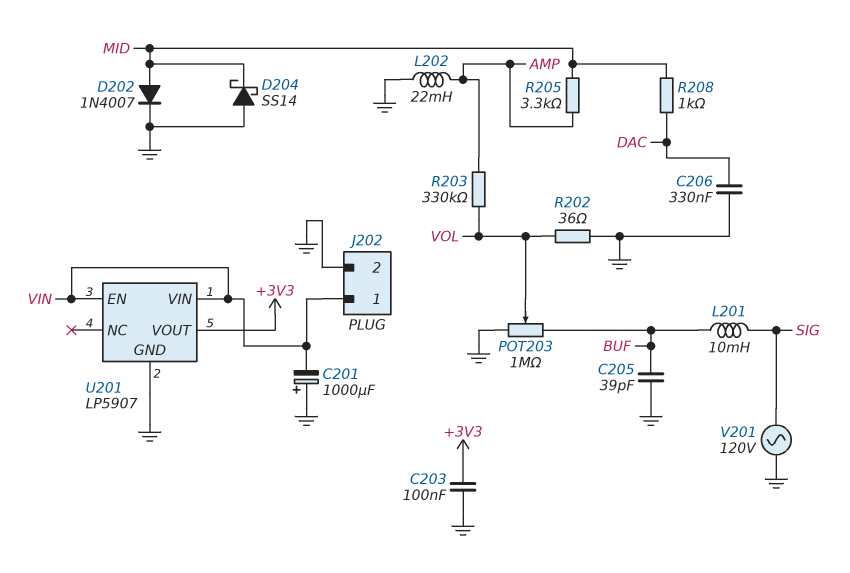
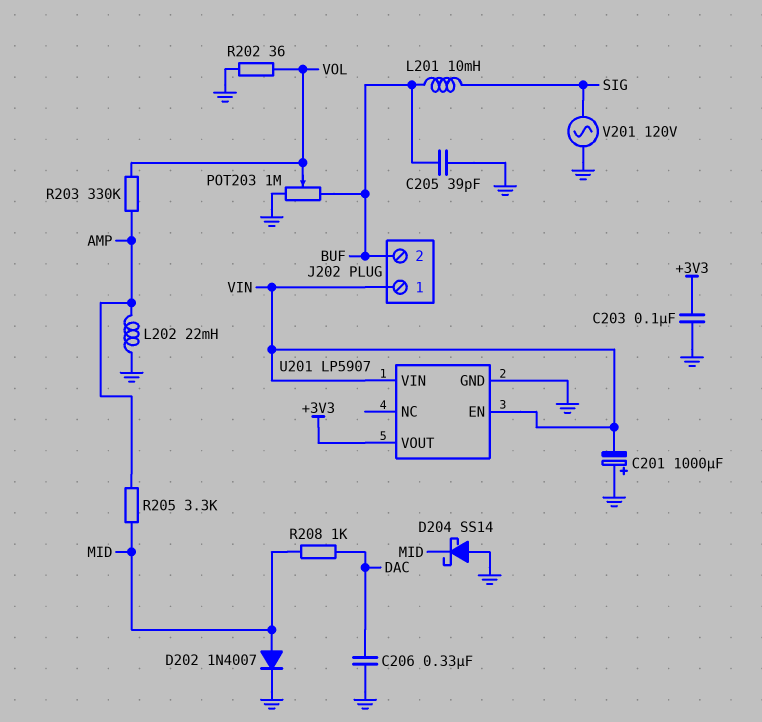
J202 pin 2: GND -> BUF

